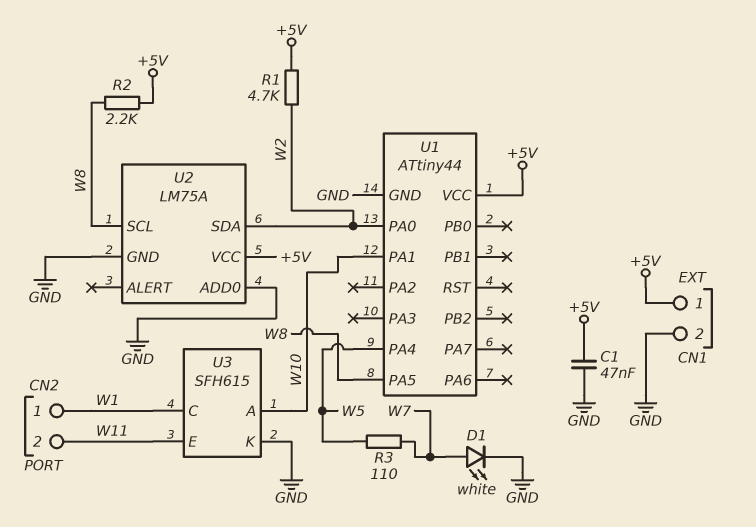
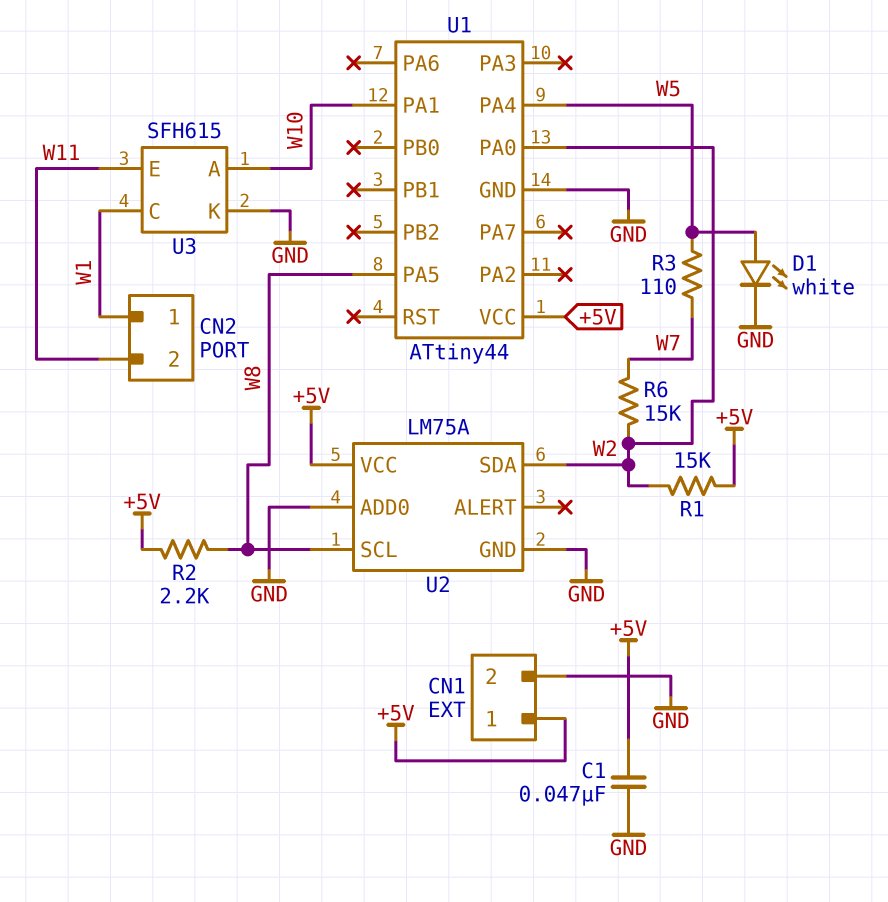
D1: LED white (A W7, K GND) -> LED white (A W5, K GND)
R1: 4.7k (+5V, W2) -> 15k (+5V, W2)
R6: none -> 15k (W2, W7)

